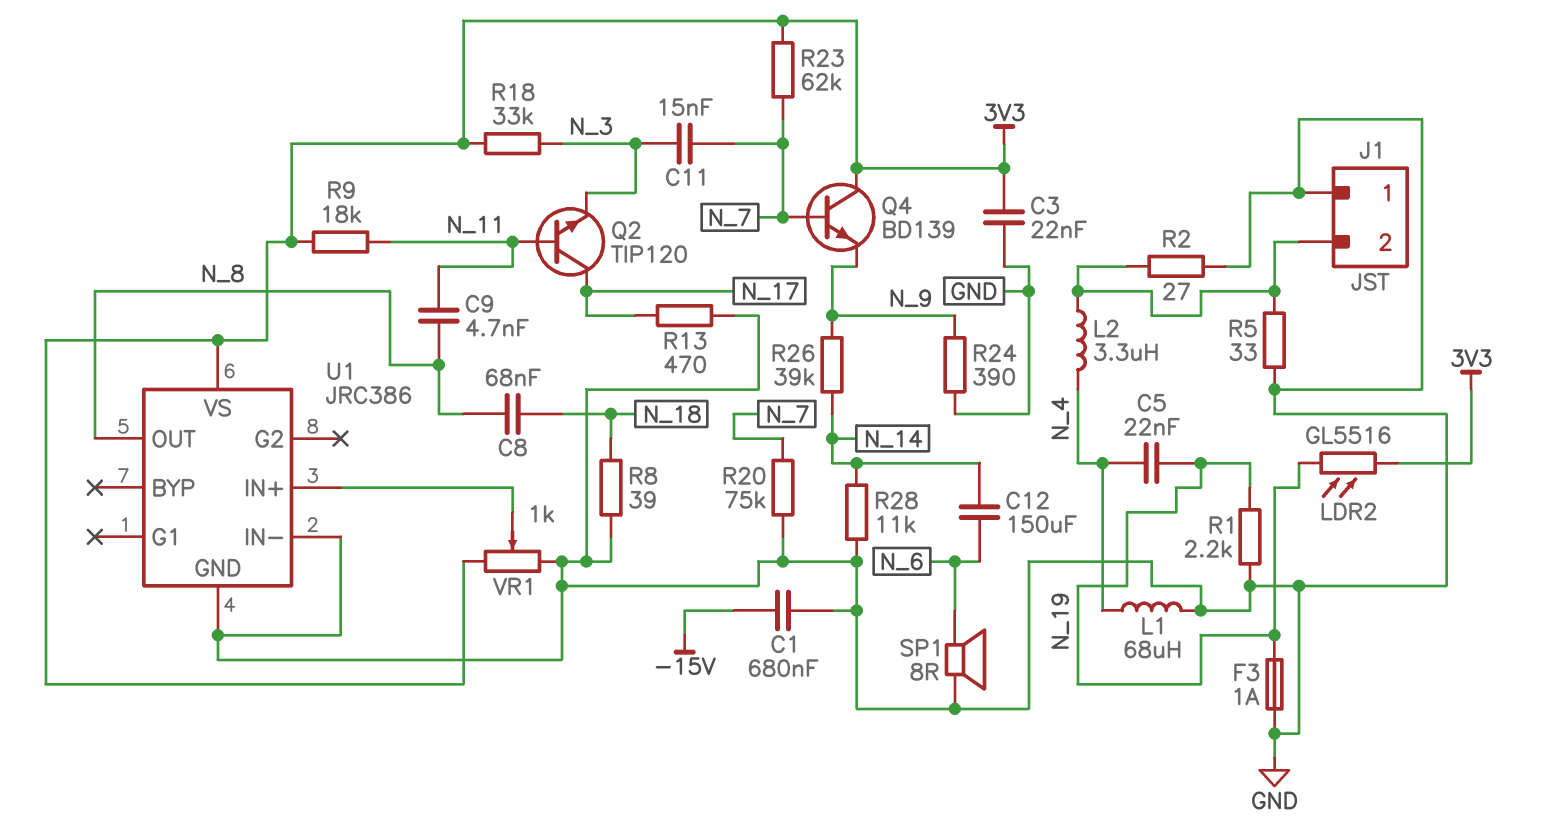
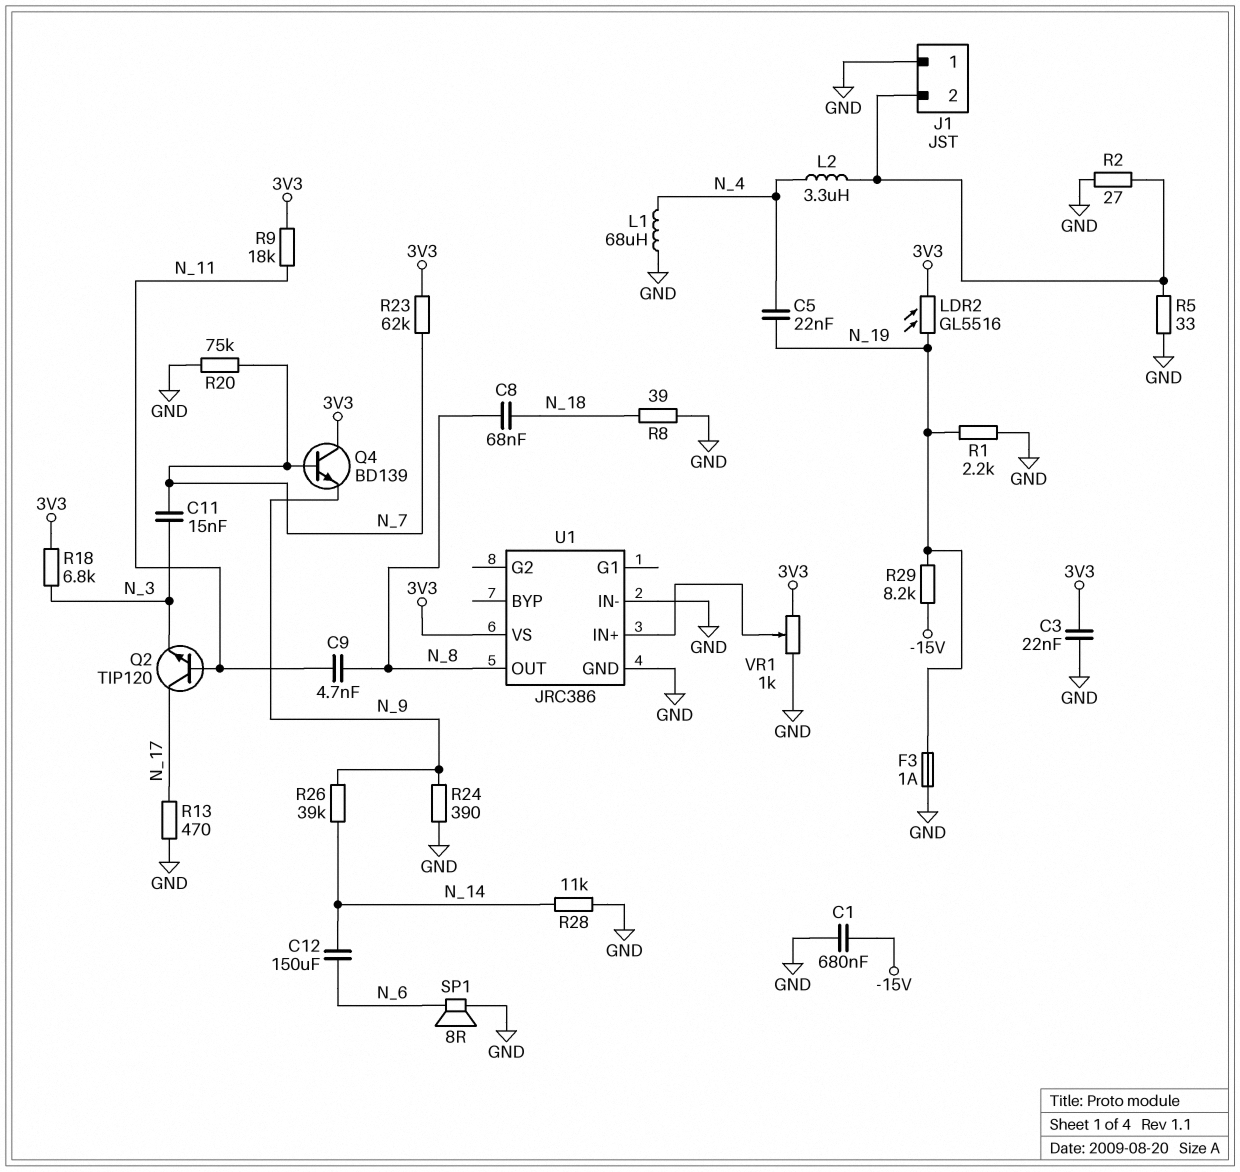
R18: 33k (3V3, N_3) -> 6.8k (3V3, N_3)
R29: none -> 8.2k (-15V, N_19)

